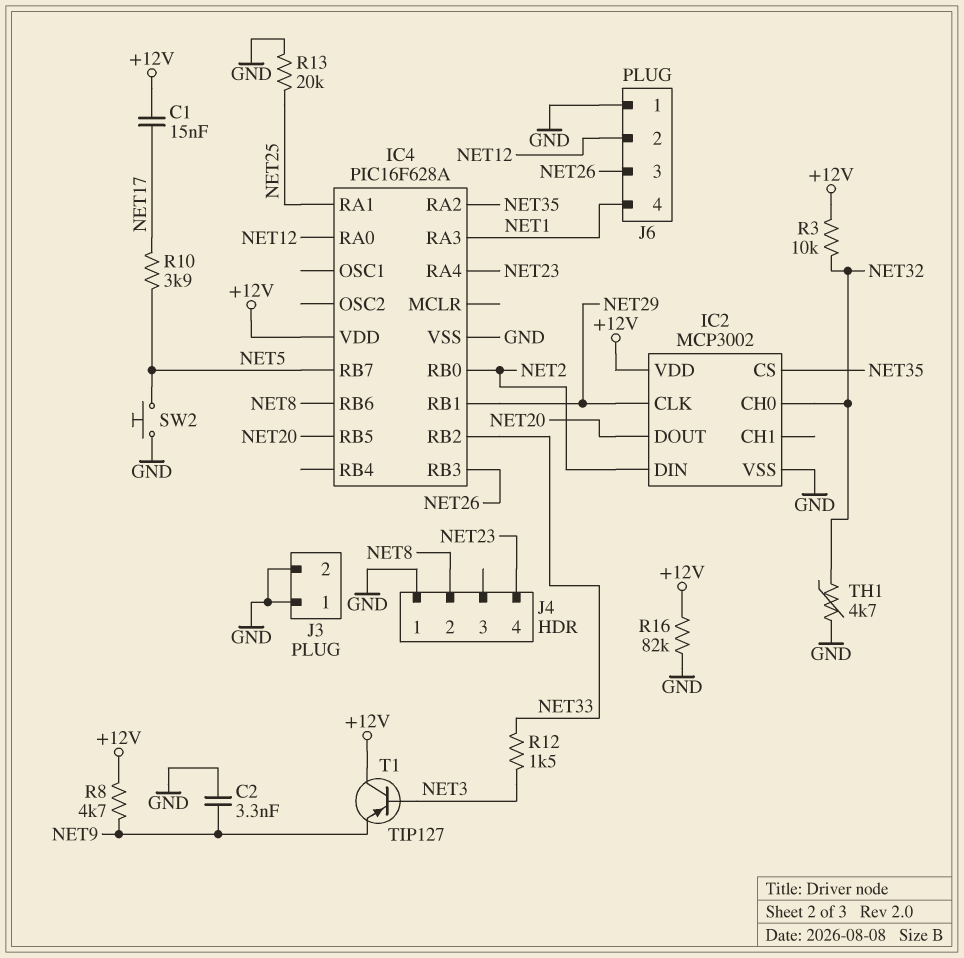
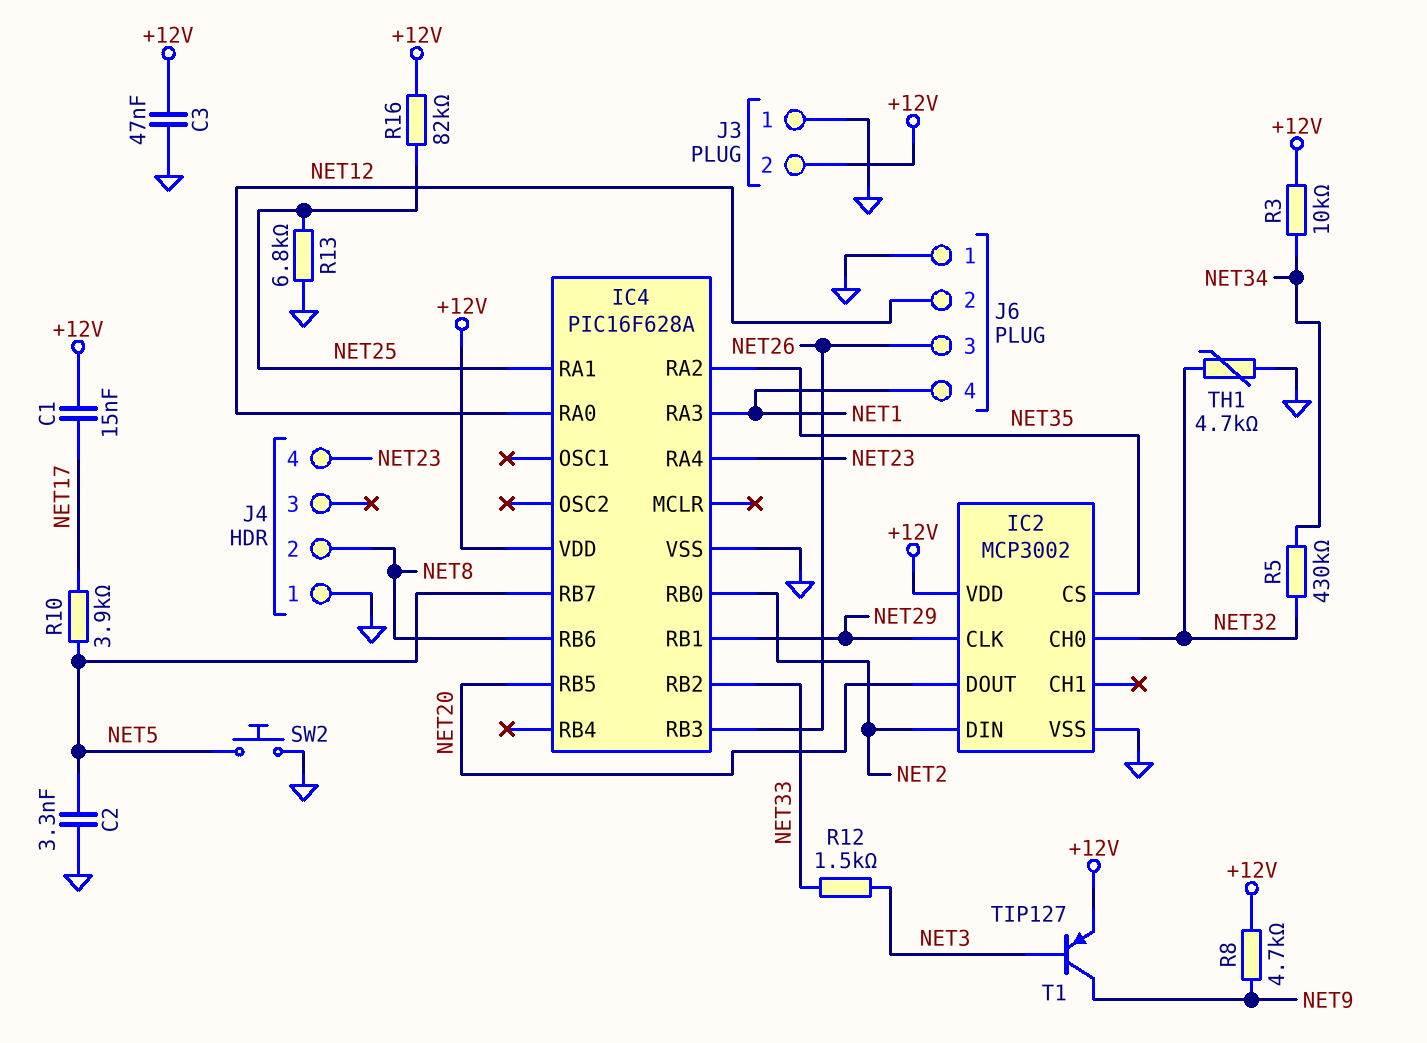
C2: 3.3nF (GND, NET9) -> 3.3nF (GND, NET5)
C3: none -> 47nF (+12V, GND)
J3 pin 2: GND -> +12V
R3: 10k (+12V, NET32) -> 10k (+12V, NET34)
R5: none -> 430k (NET32, NET34)
R13: 20k (GND, NET25) -> 6.8k (GND, NET25)
R16: 82k (+12V, GND) -> 82k (+12V, NET25)
T1: PNP TIP127 (B NET3, C +12V, E NET9) -> PNP TIP127 (B NET3, C NET9, E +12V)

